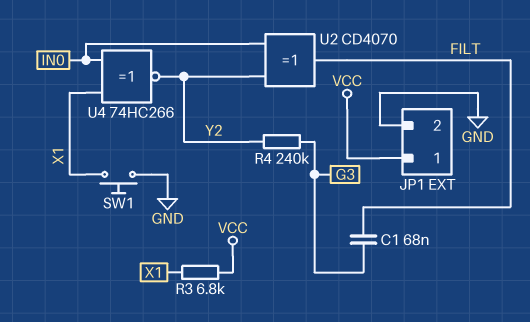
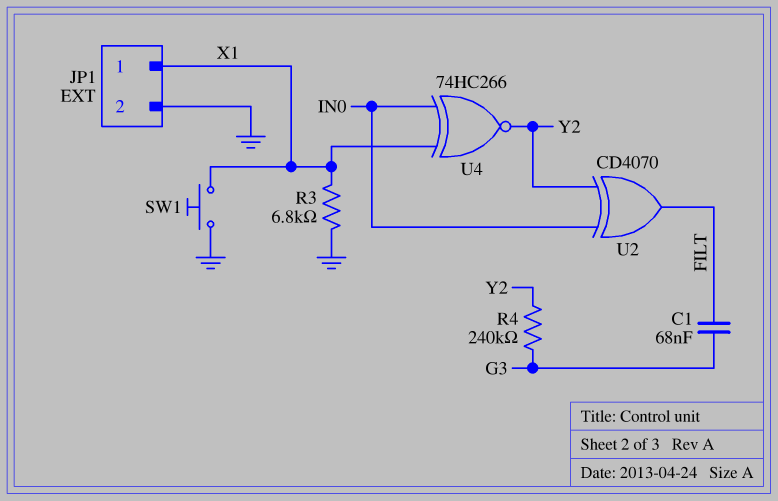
JP1 pin 1: VCC -> X1
R3: 6.8k (VCC, X1) -> 6.8k (GND, X1)

